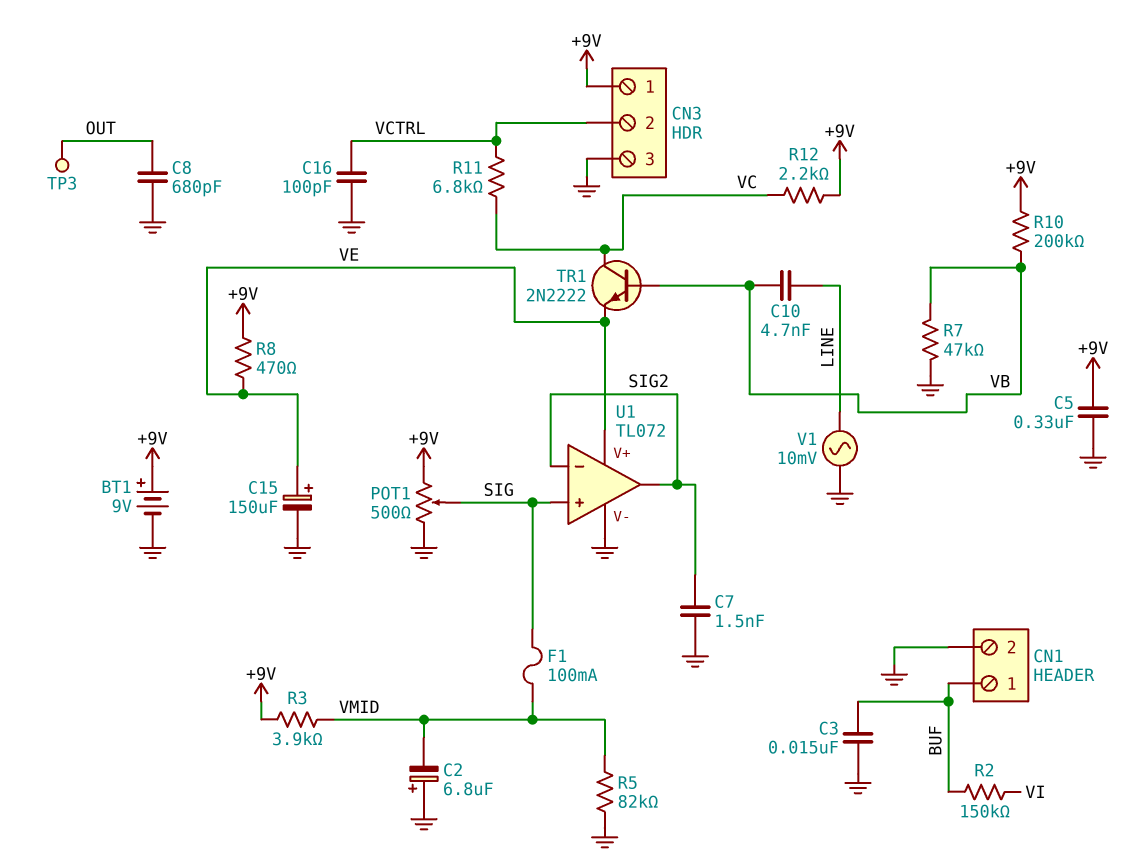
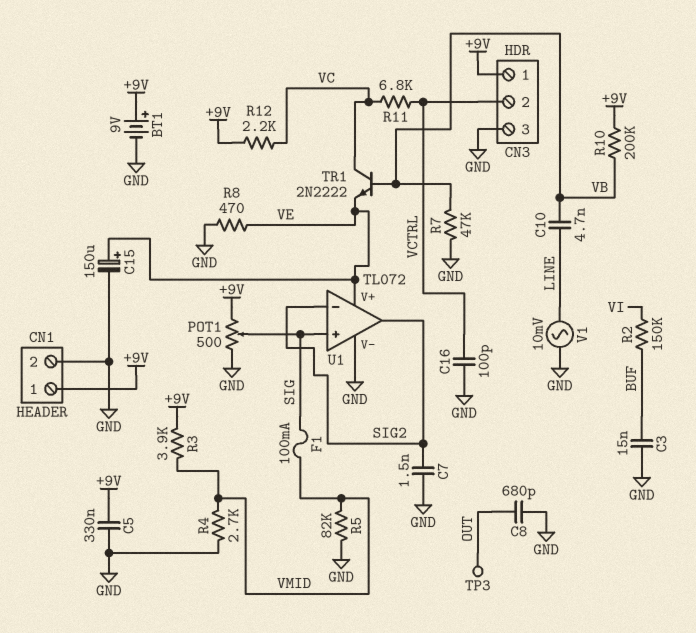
C2: 6.8uF (plus GND, minus VMID) -> none
CN1 pin 1: BUF -> +9V
R4: none -> 2.7k (GND, VMID)
R8: 470 (+9V, VE) -> 470 (GND, VE)

